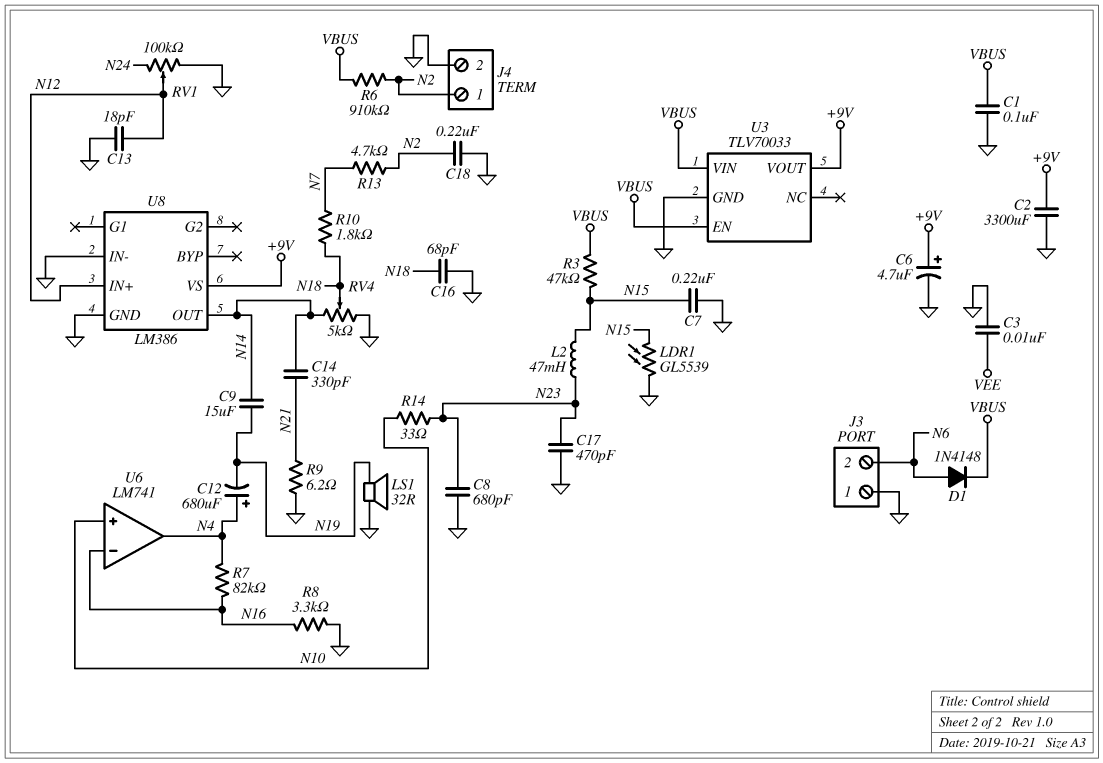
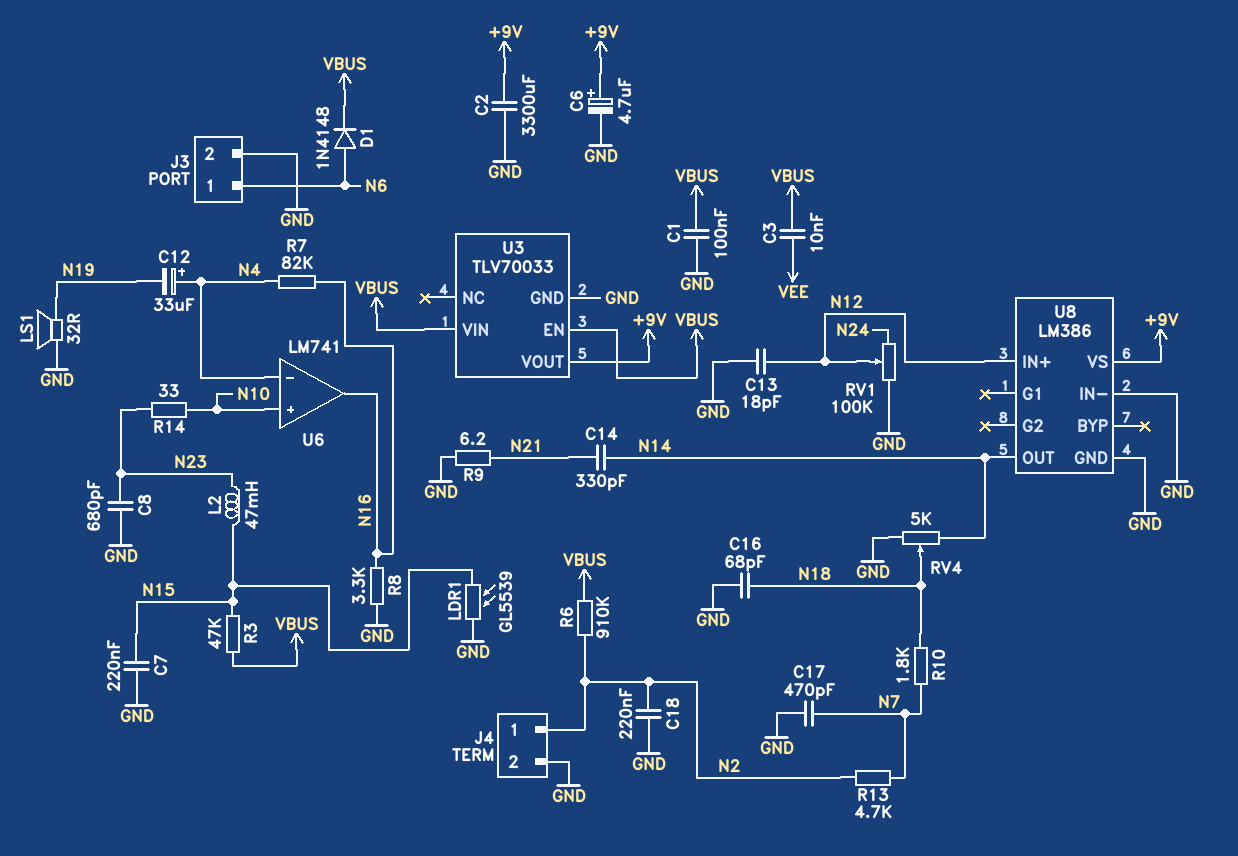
C3: 10nF (GND, VEE) -> 10nF (VBUS, VEE)
C9: 15uF (N14, N19) -> none
C12: 680uF (plus N4, minus N19) -> 33uF (plus N4, minus N19)
C17: 470pF (GND, N23) -> 470pF (GND, N7)
J3 pin 1: GND -> N6
J3 pin 2: N6 -> GND
U6 pin in-: N16 -> N4
U6 pin out: N4 -> N16

